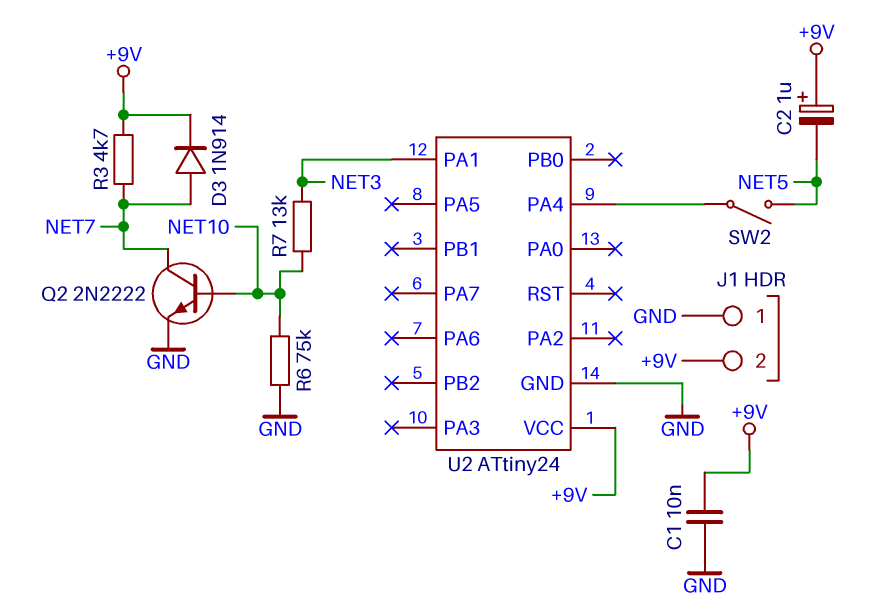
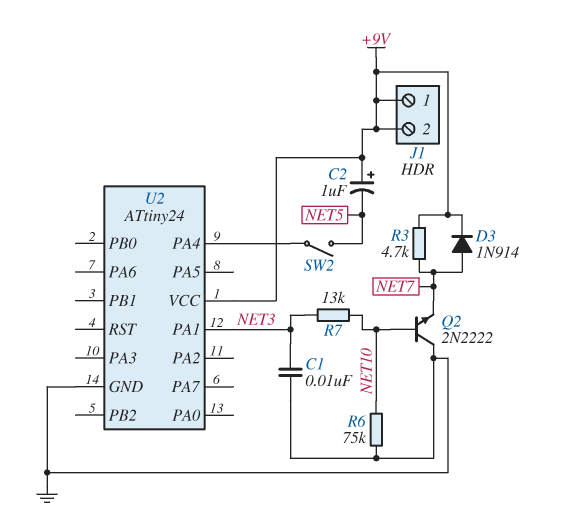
C1: 10nF (+9V, GND) -> 10nF (GND, NET3)
J1 pin 1: GND -> +9V
Q2: NPN 2N2222 (B NET10, C NET7, E GND) -> NPN 2N2222 (B NET10, C GND, E NET7)

